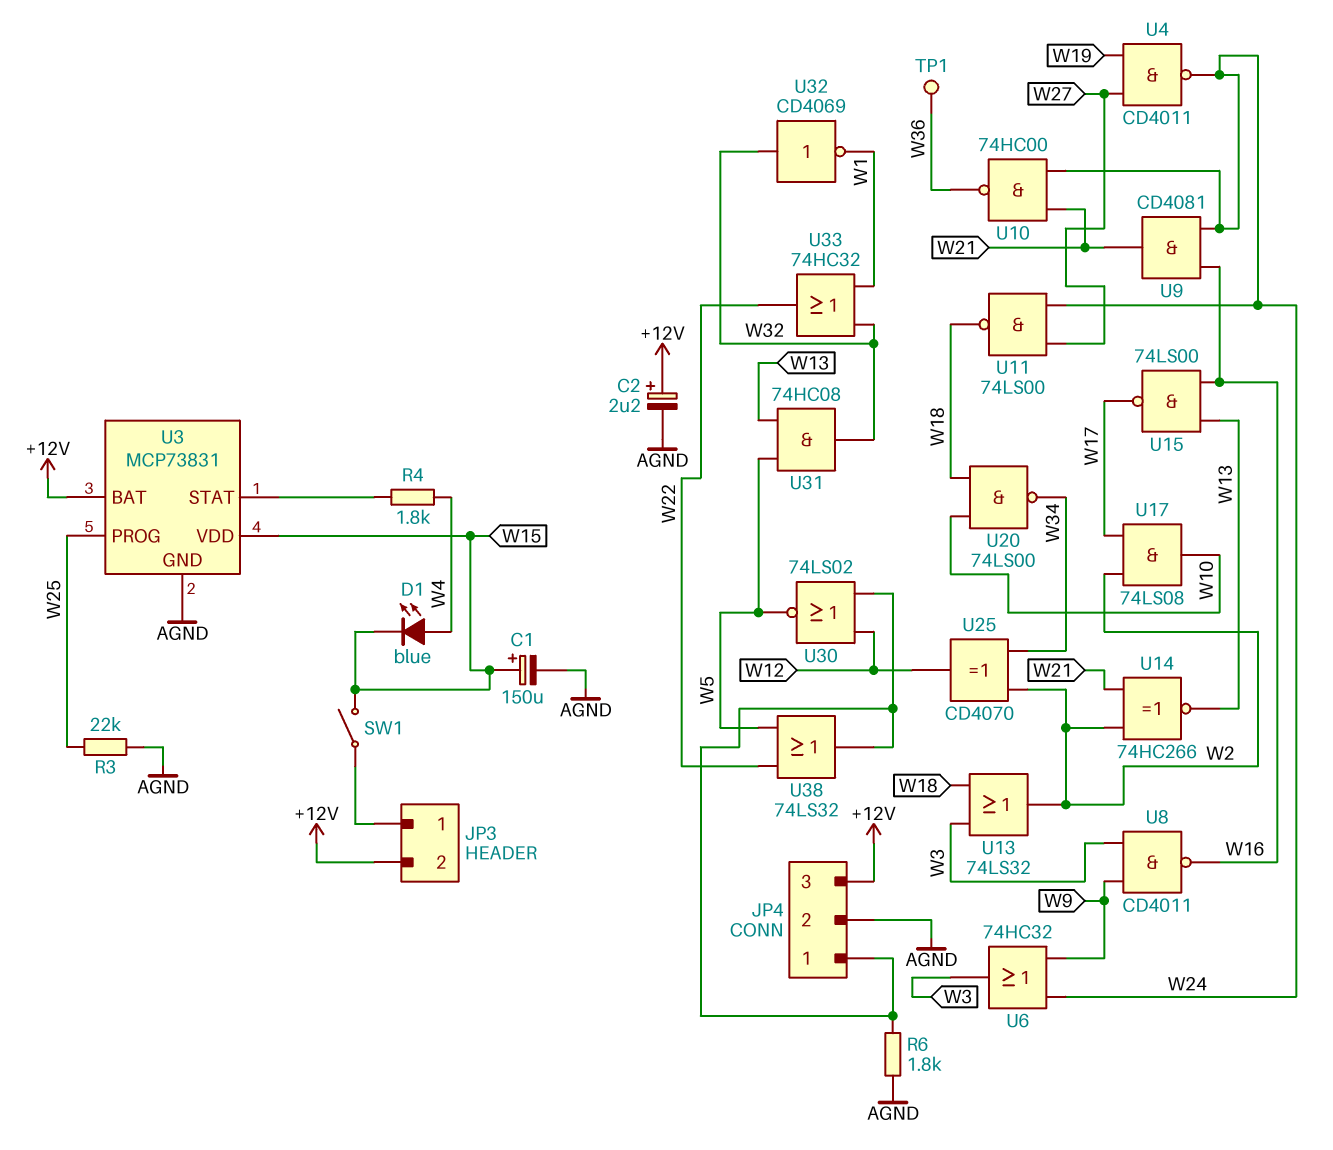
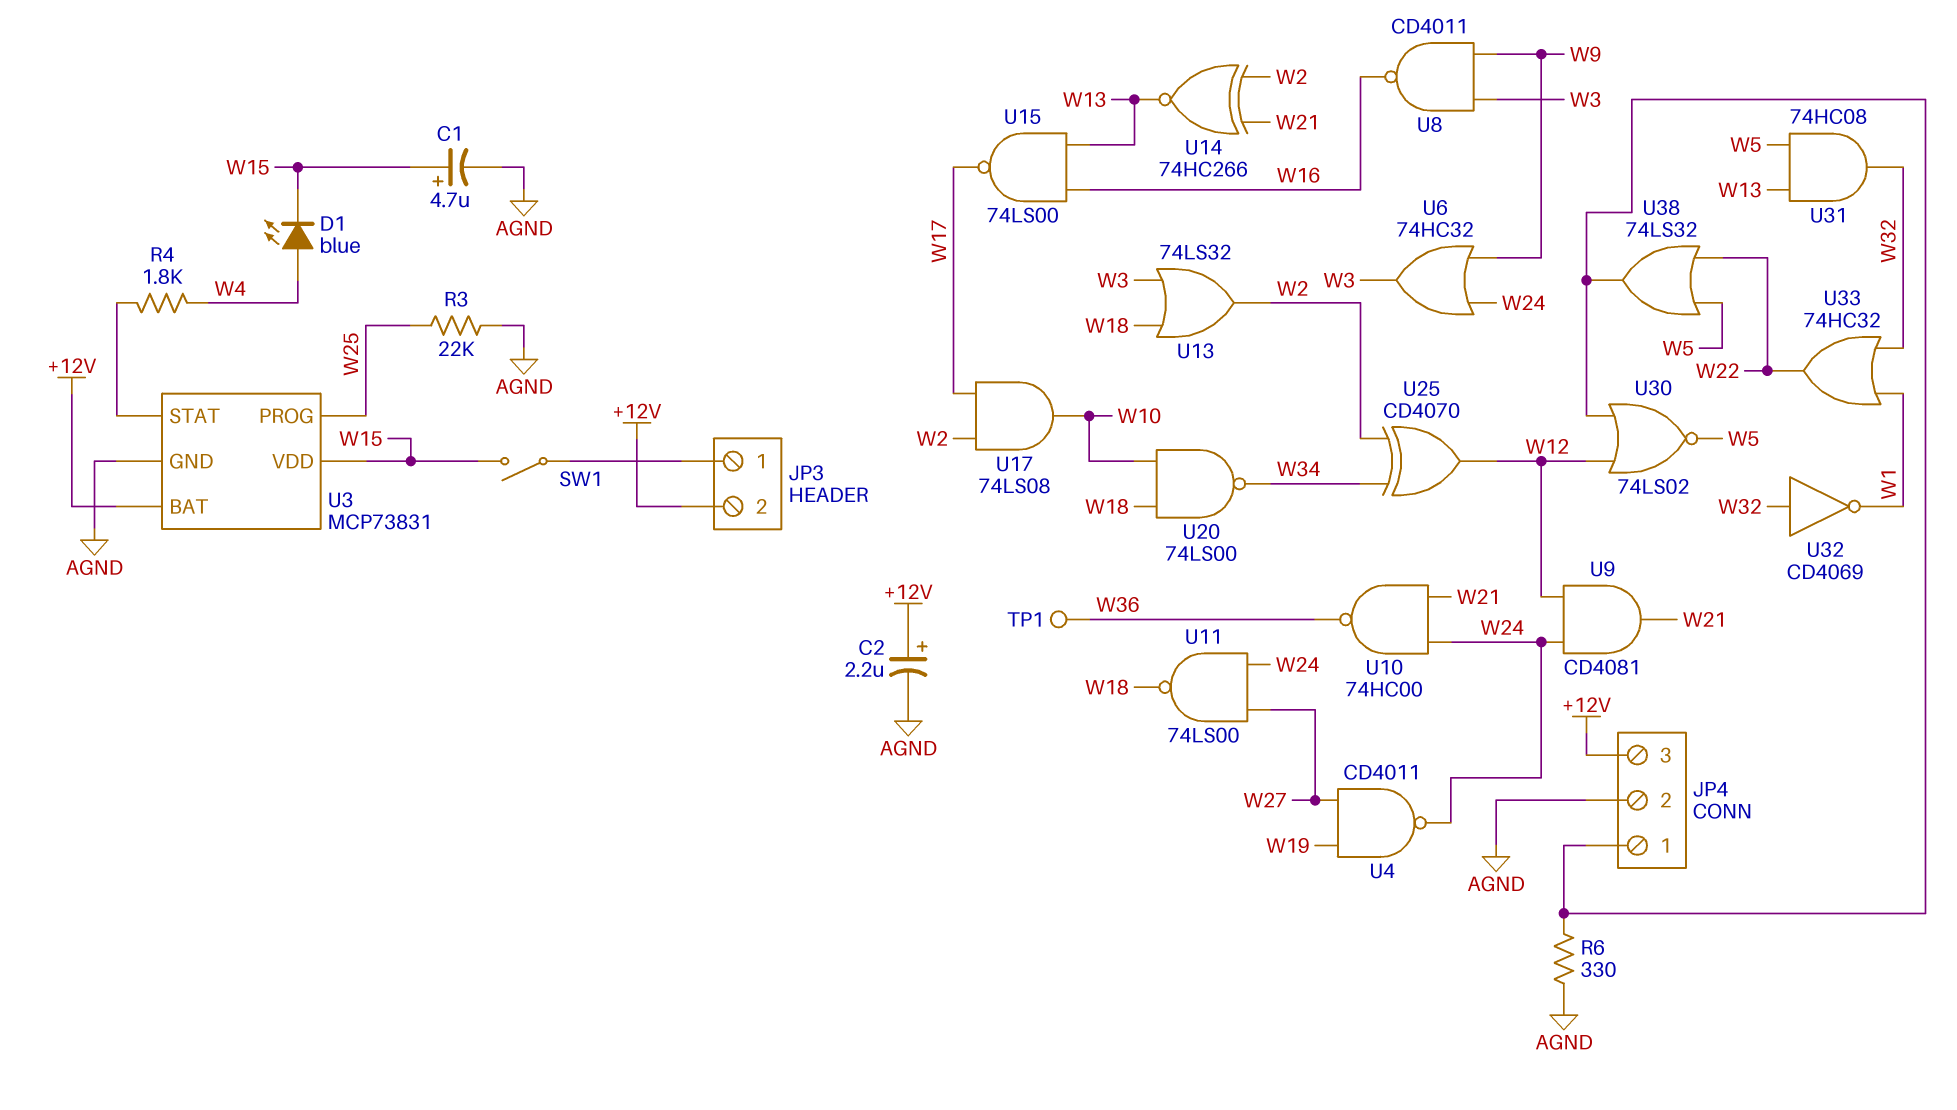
C1: 150uF (plus W15, minus AGND) -> 4.7uF (plus W15, minus AGND)
R6: 1.8k (AGND, JP4/1) -> 330 (AGND, JP4/1)
U9: AND CD4081 (in W16, in W24, out W21) -> AND CD4081 (in W12, in W24, out W21)

